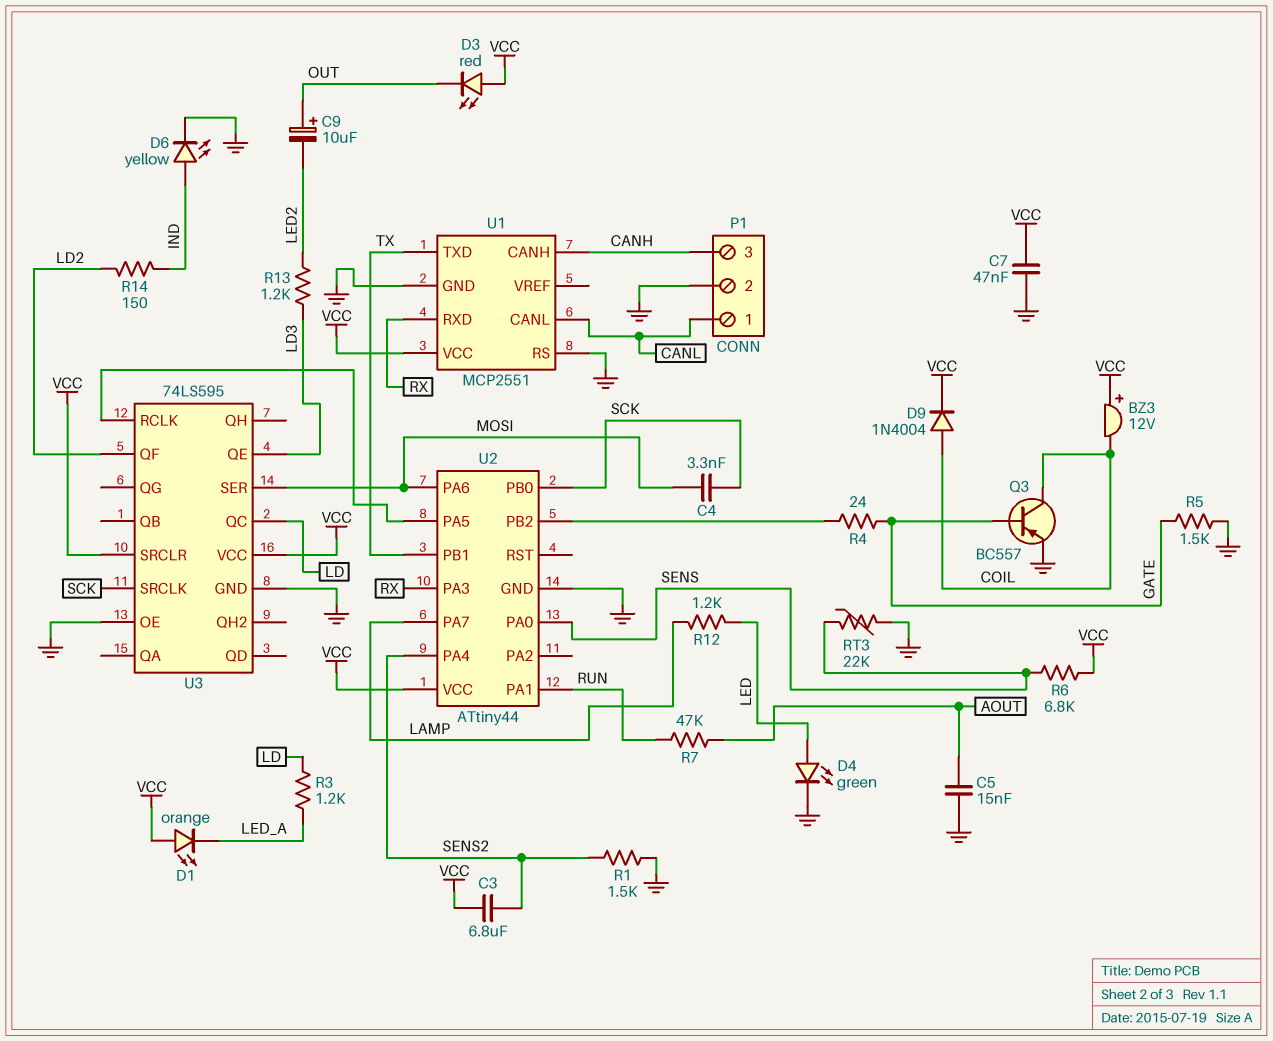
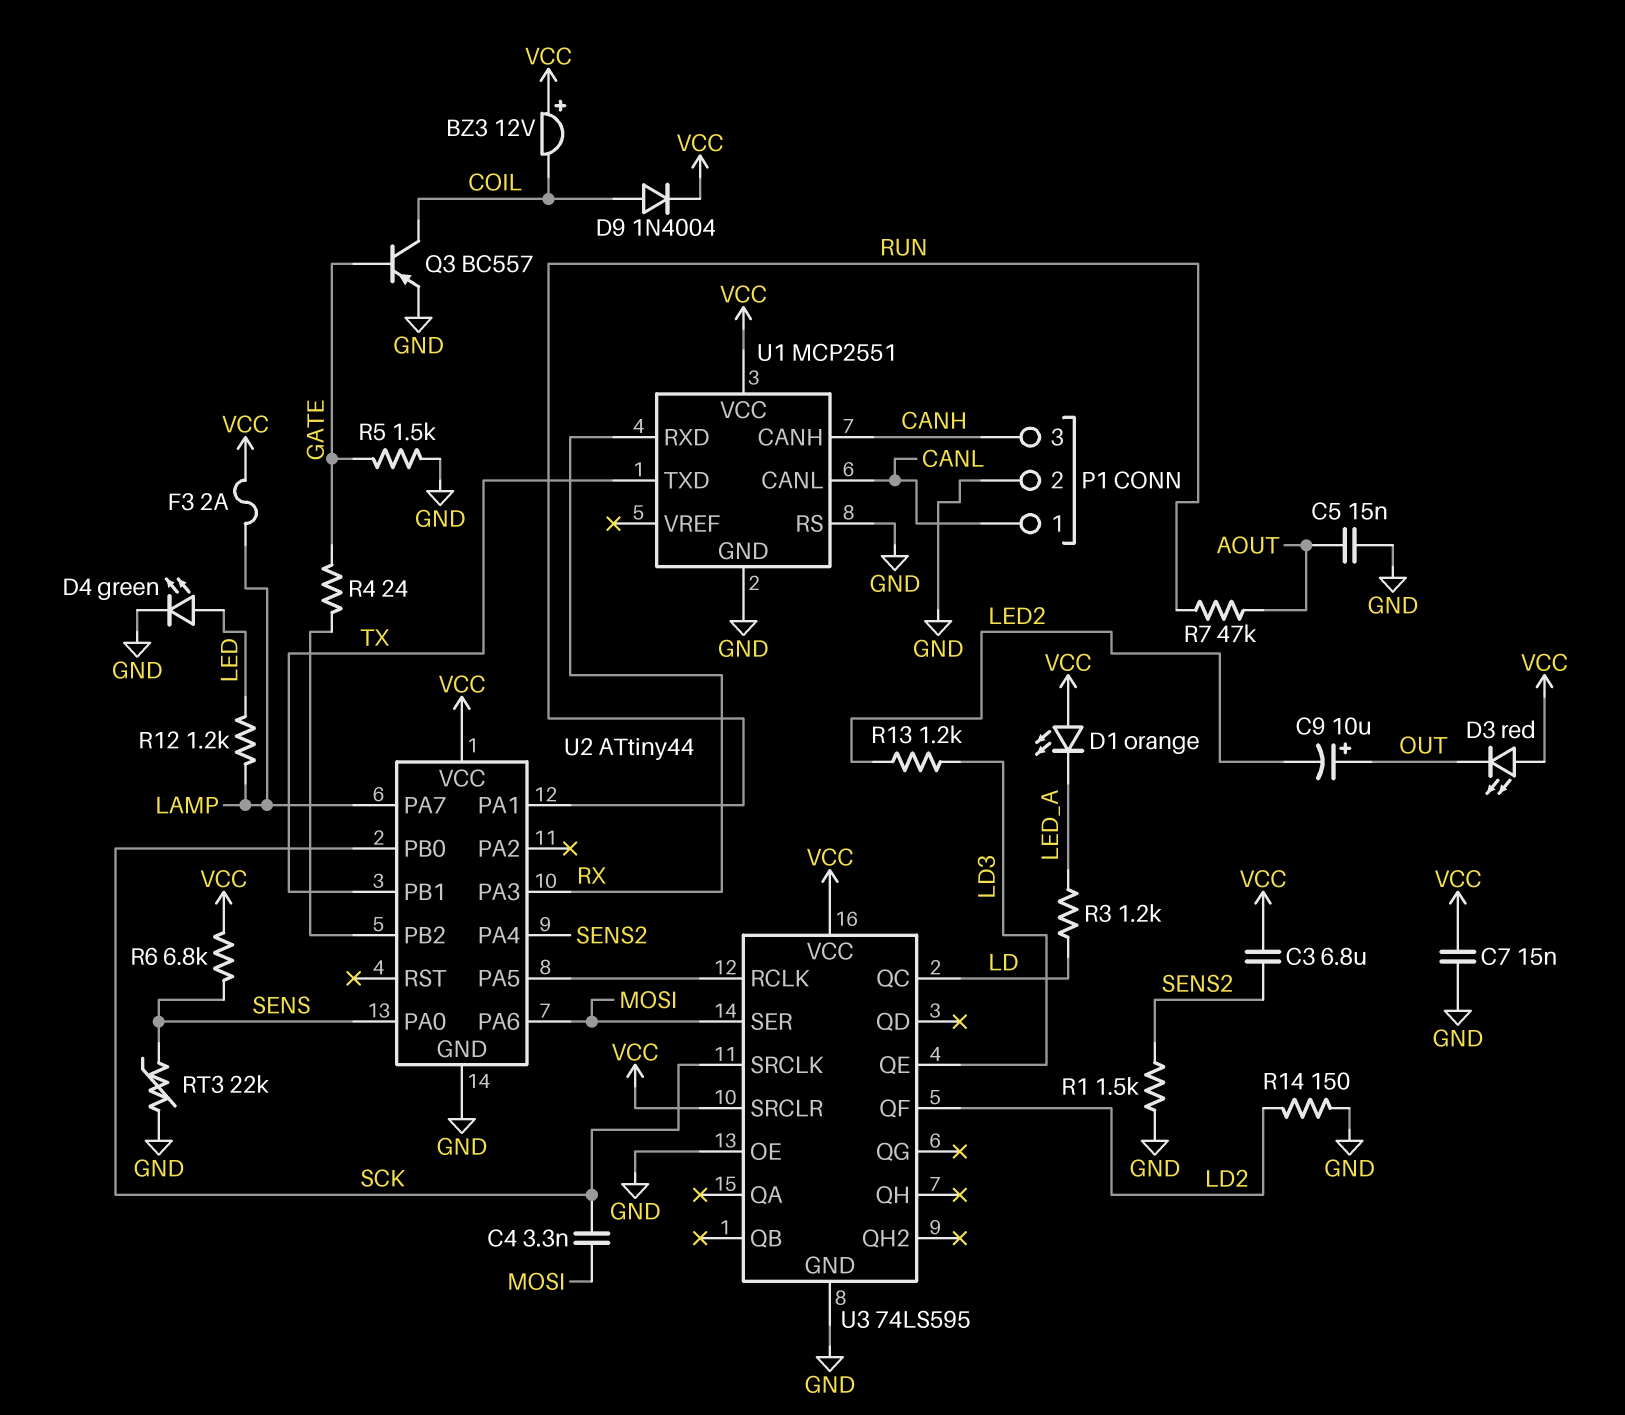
C7: 47nF (GND, VCC) -> 15nF (GND, VCC)
D6: LED yellow (A IND, K GND) -> none
F3: none -> 2A (LAMP, VCC)
R14: 150 (IND, LD2) -> 150 (GND, LD2)

